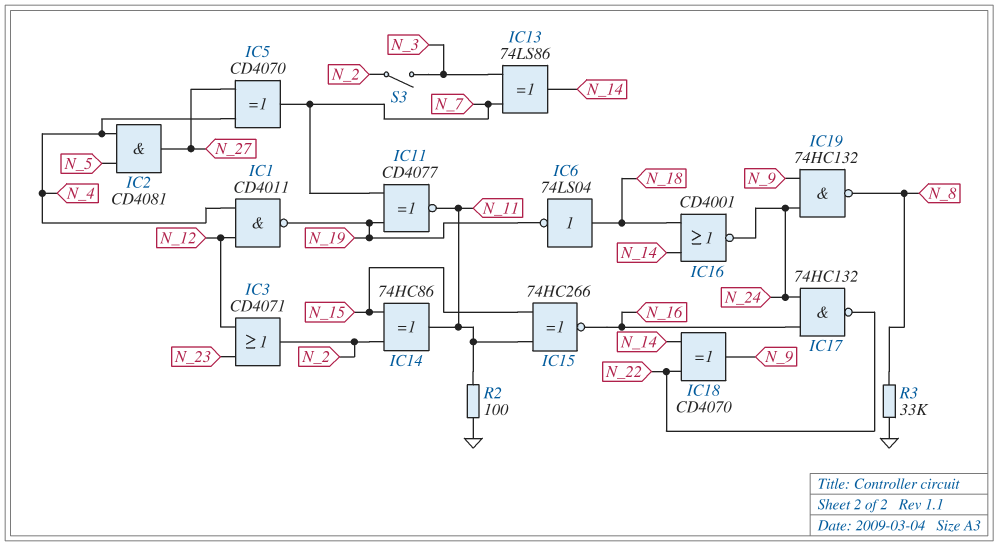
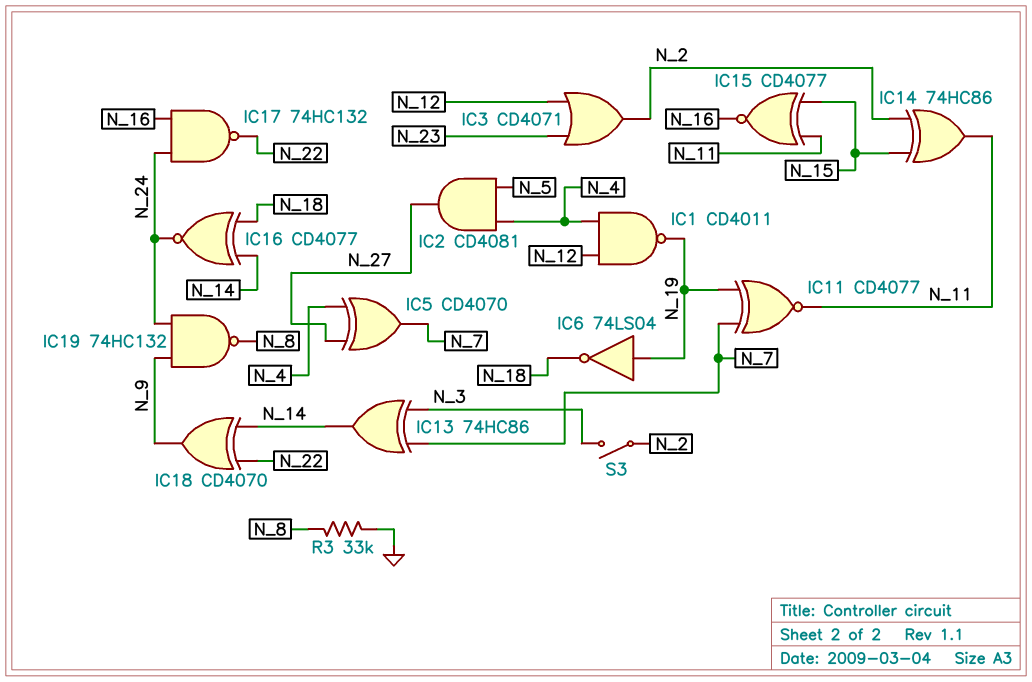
IC6: NOT 74LS04 (in N_18, out N_19) -> NOT 74LS04 (in N_19, out N_18)
IC13: XOR 74LS86 (in N_3, in N_7, out N_14) -> XOR 74HC86 (in N_3, in N_7, out N_14)
IC15: XNOR 74HC266 (in N_11, in N_15, out N_16) -> XNOR CD4077 (in N_11, in N_15, out N_16)
IC16: NOR CD4001 (in N_14, in N_18, out N_24) -> XNOR CD4077 (in N_14, in N_18, out N_24)
R2: 100 (GND, N_11) -> none

